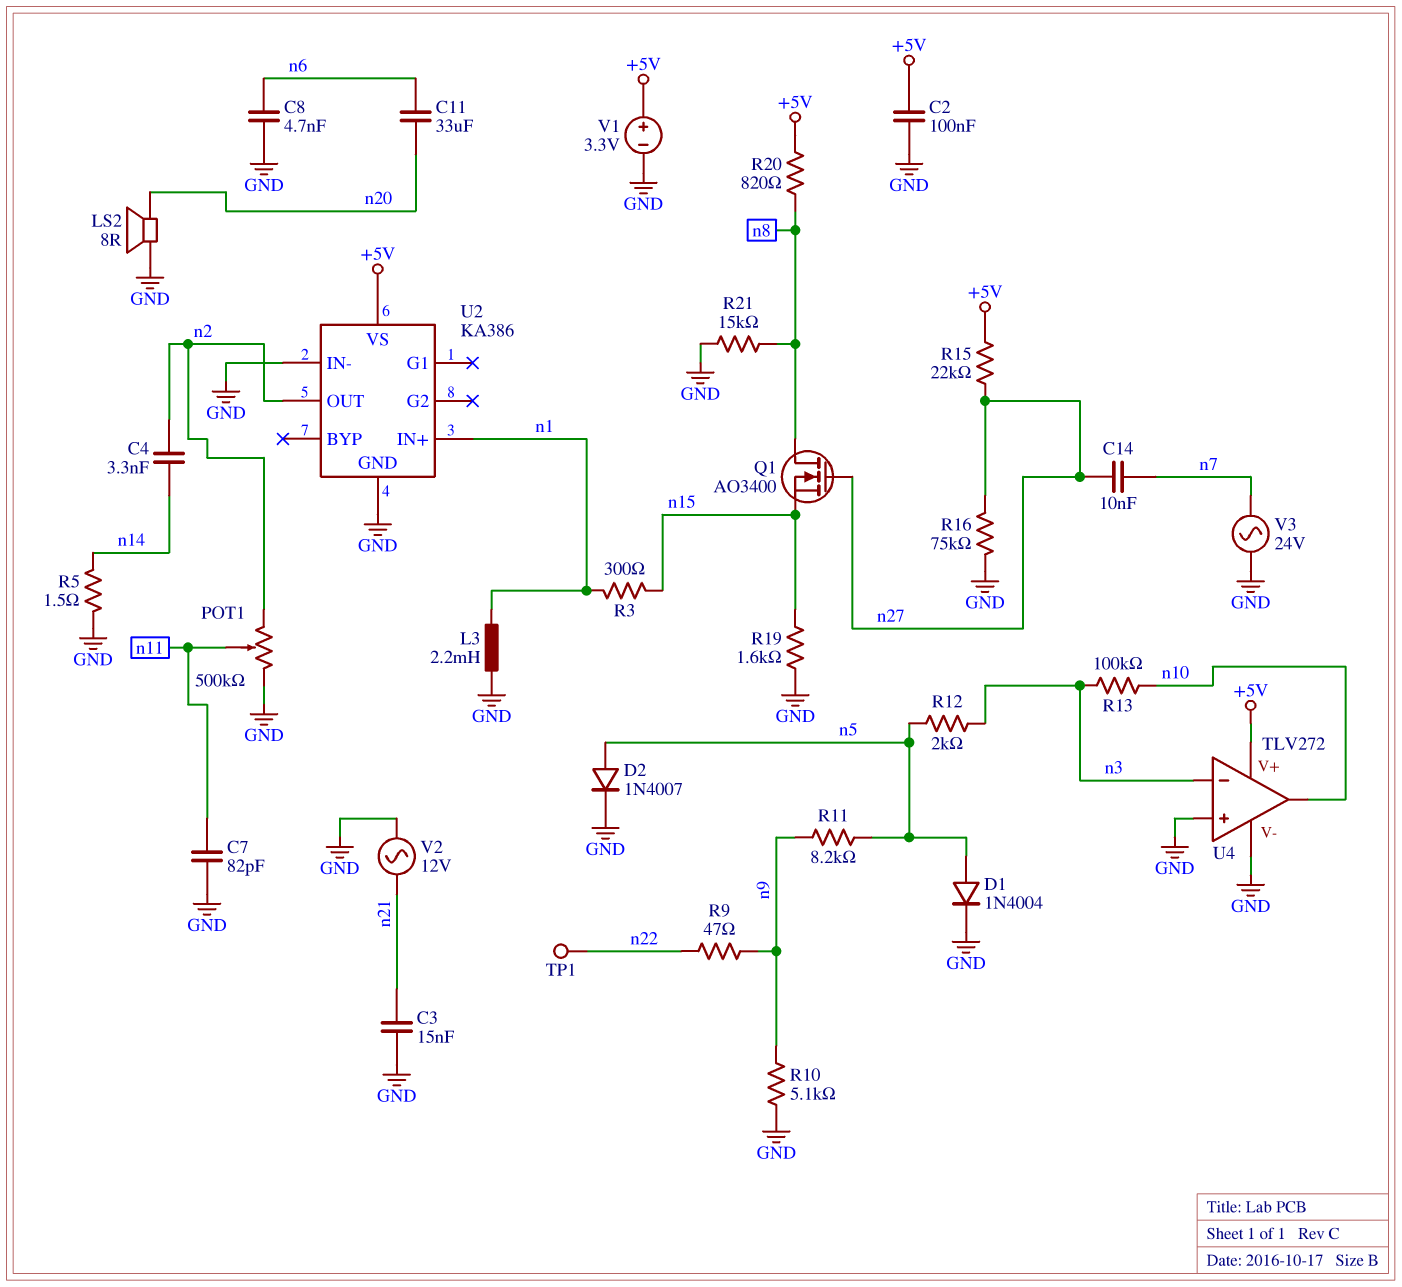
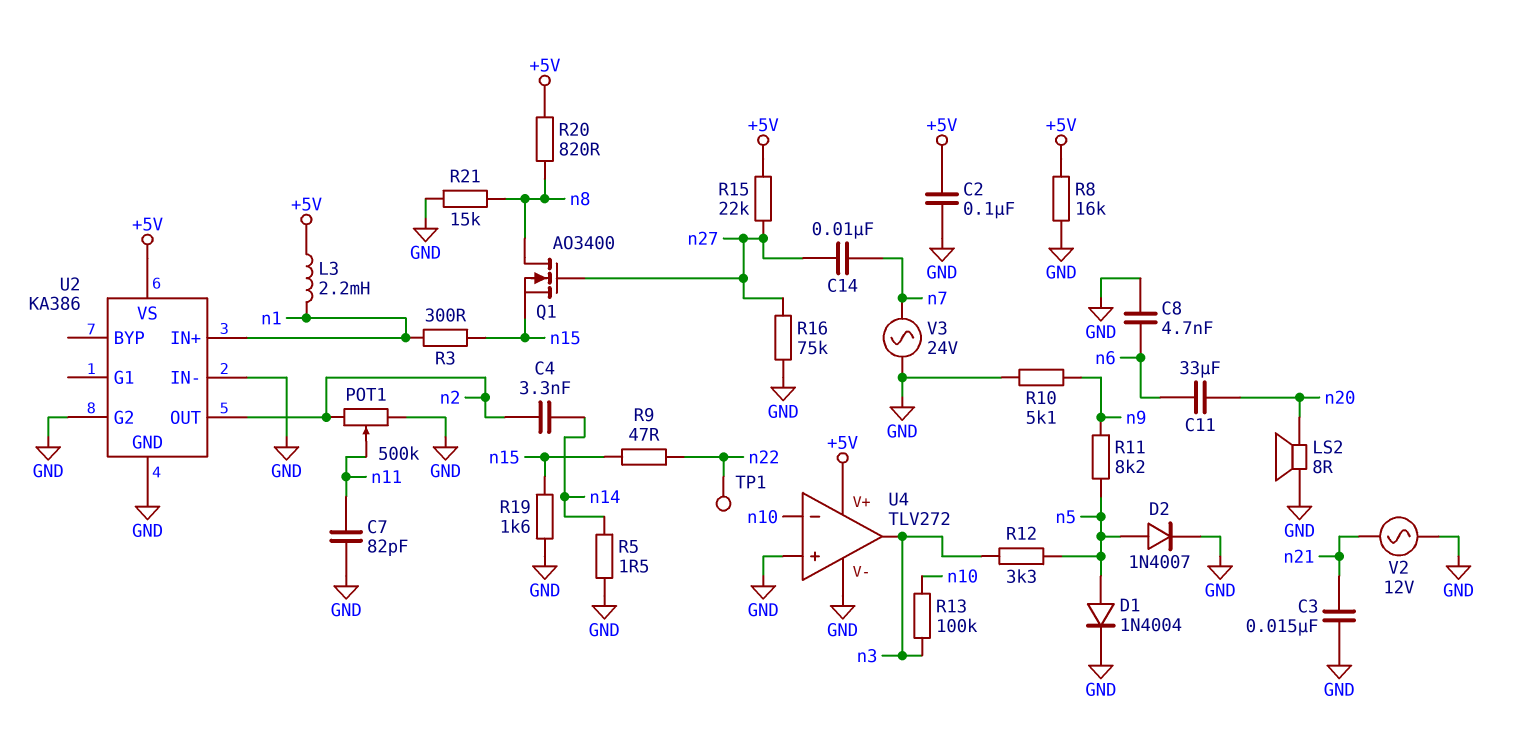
L3: 2.2mH (GND, n1) -> 2.2mH (+5V, n1)
R8: none -> 16k (+5V, GND)
R9: 47 (n9, n22) -> 47 (n15, n22)
R12: 2k (n3, n5) -> 3.3k (n3, n5)
U2 pin G2: none -> GND
U4 pin in-: n3 -> n10
U4 pin out: n10 -> n3
V1: 3.3V (plus +5V, minus GND) -> none

